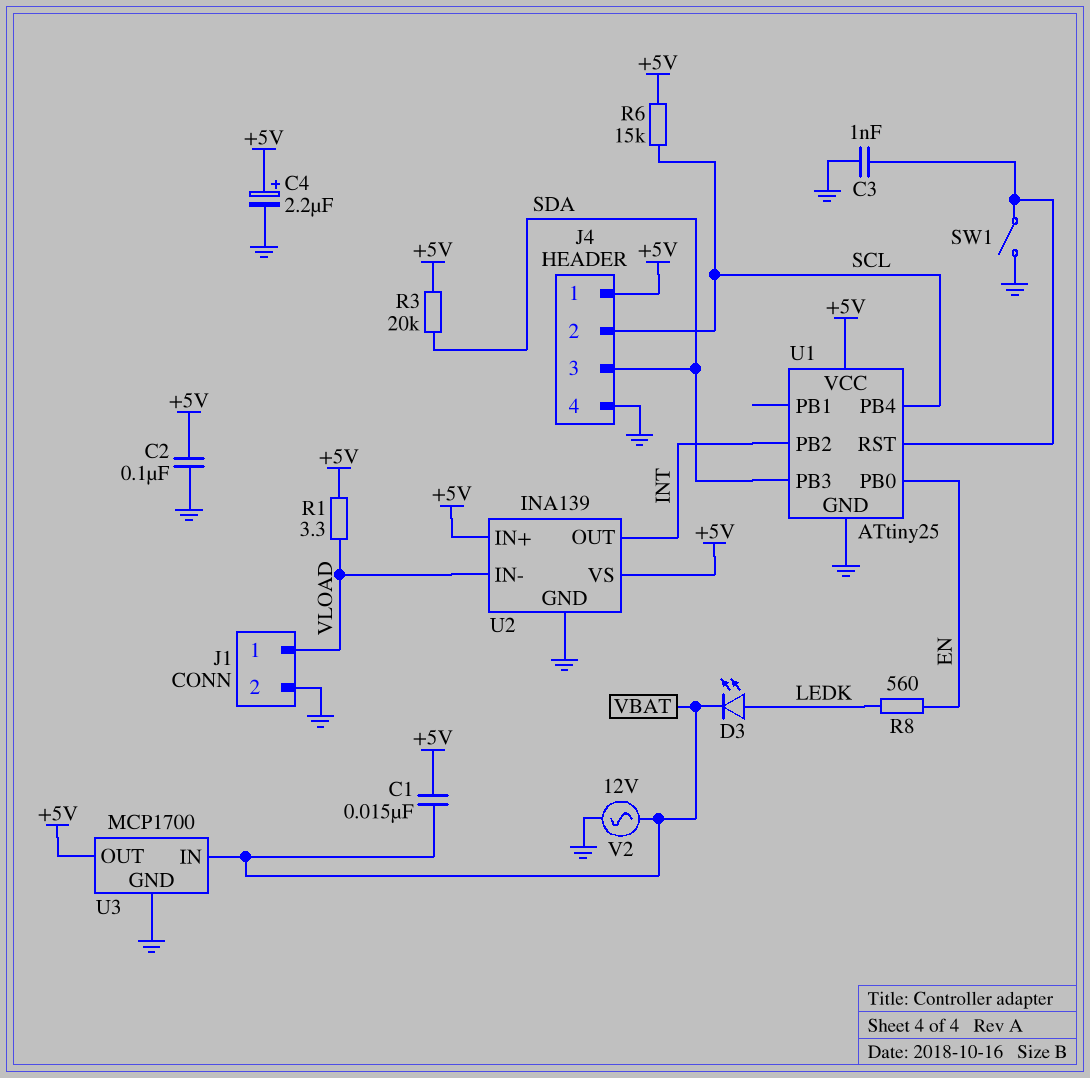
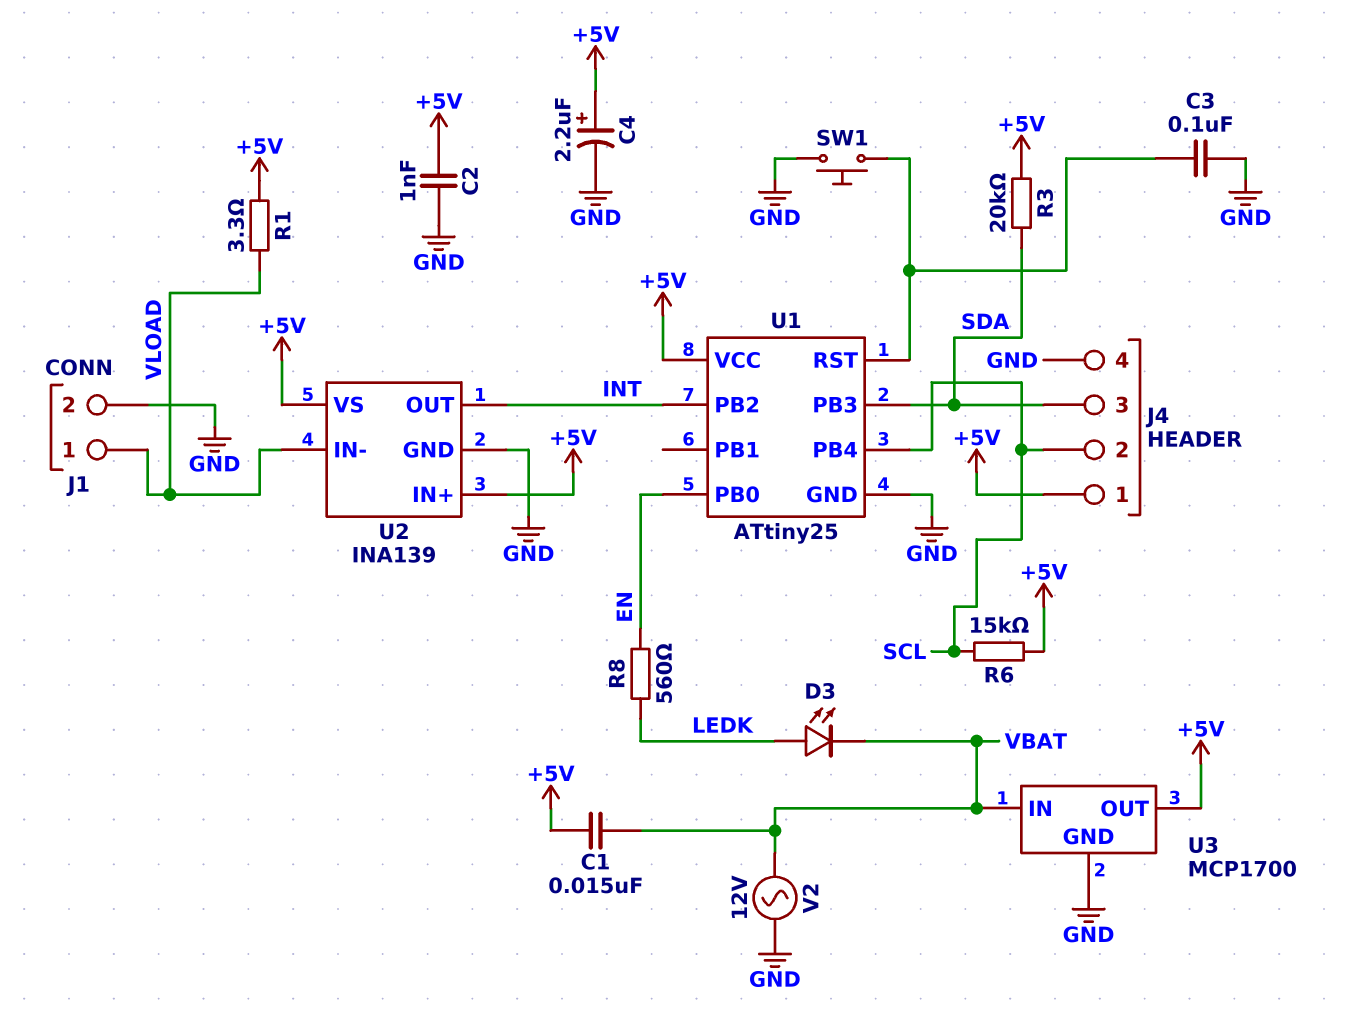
C2: 100nF (+5V, GND) -> 1nF (+5V, GND)
C3: 1nF (GND, U1/RST) -> 100nF (GND, U1/RST)
SW1: switch (GND, U1/RST) -> button (GND, U1/RST)

